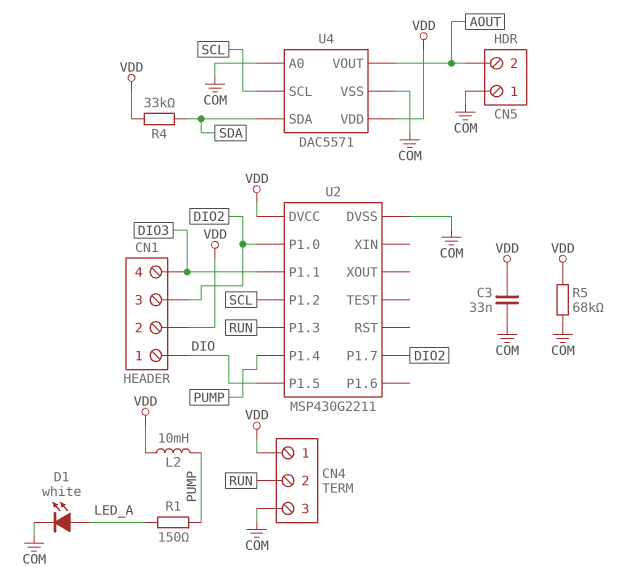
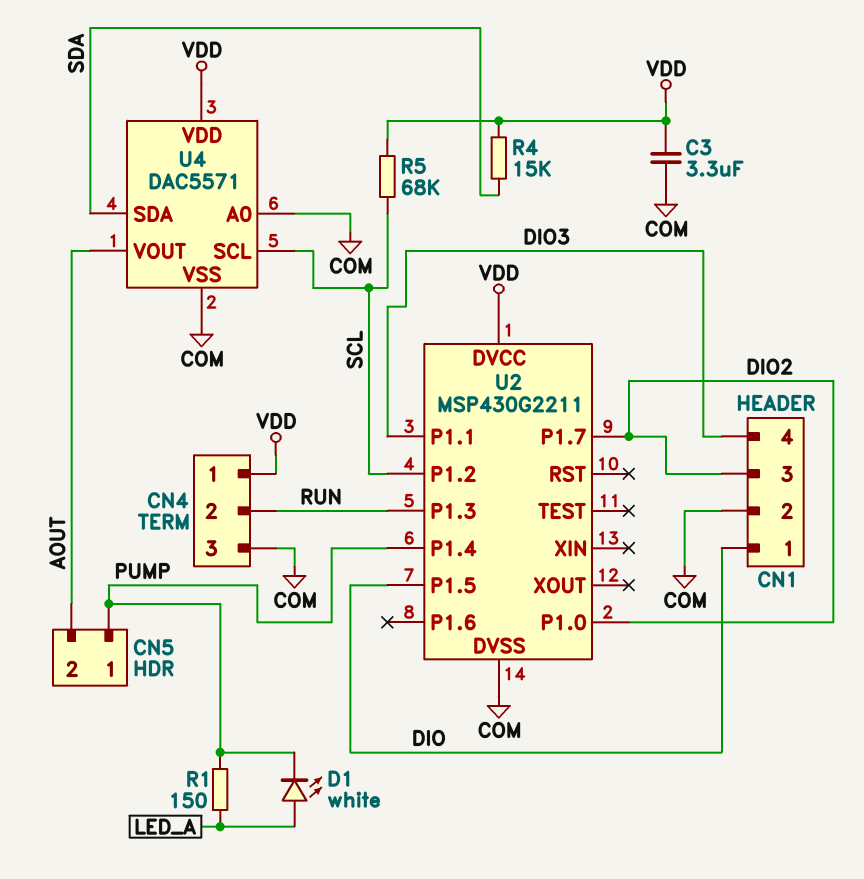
C3: 33nF (COM, VDD) -> 3.3uF (COM, VDD)
CN1 pin 2: VDD -> COM
CN5 pin 1: COM -> PUMP
D1: LED white (A LED_A, K COM) -> LED white (A LED_A, K PUMP)
L2: 10mH (PUMP, VDD) -> none
R4: 33k (SDA, VDD) -> 15k (SDA, VDD)
R5: 68k (COM, VDD) -> 68k (SCL, VDD)

